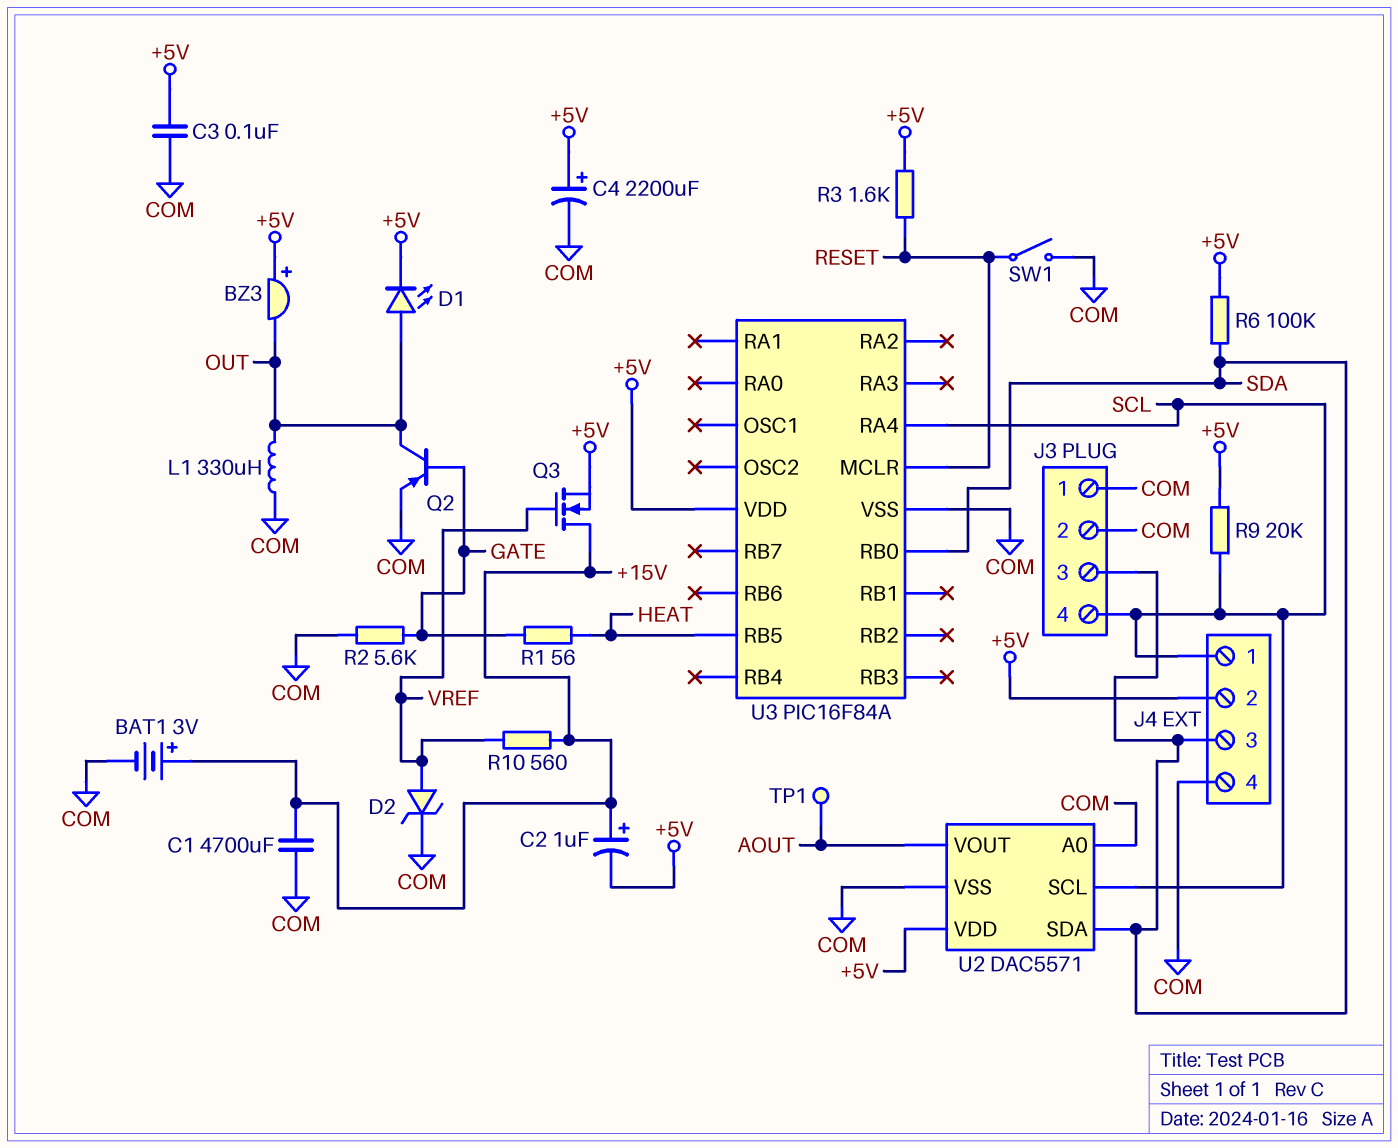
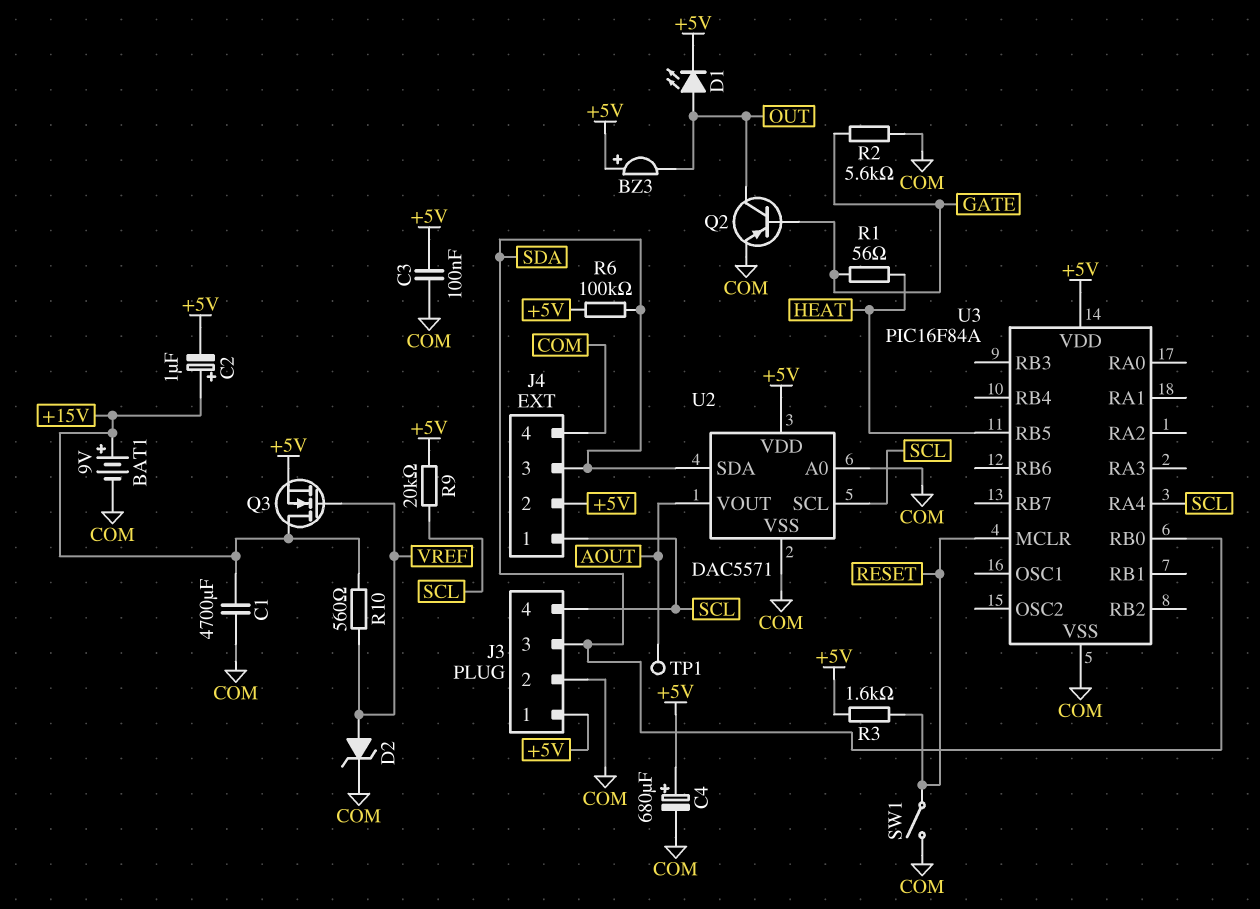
BAT1: 3V (plus +15V, minus COM) -> 9V (plus +15V, minus COM)
C4: 2200uF (plus +5V, minus COM) -> 680uF (plus +5V, minus COM)
J3 pin 1: COM -> +5V
L1: 330uH (COM, OUT) -> none

